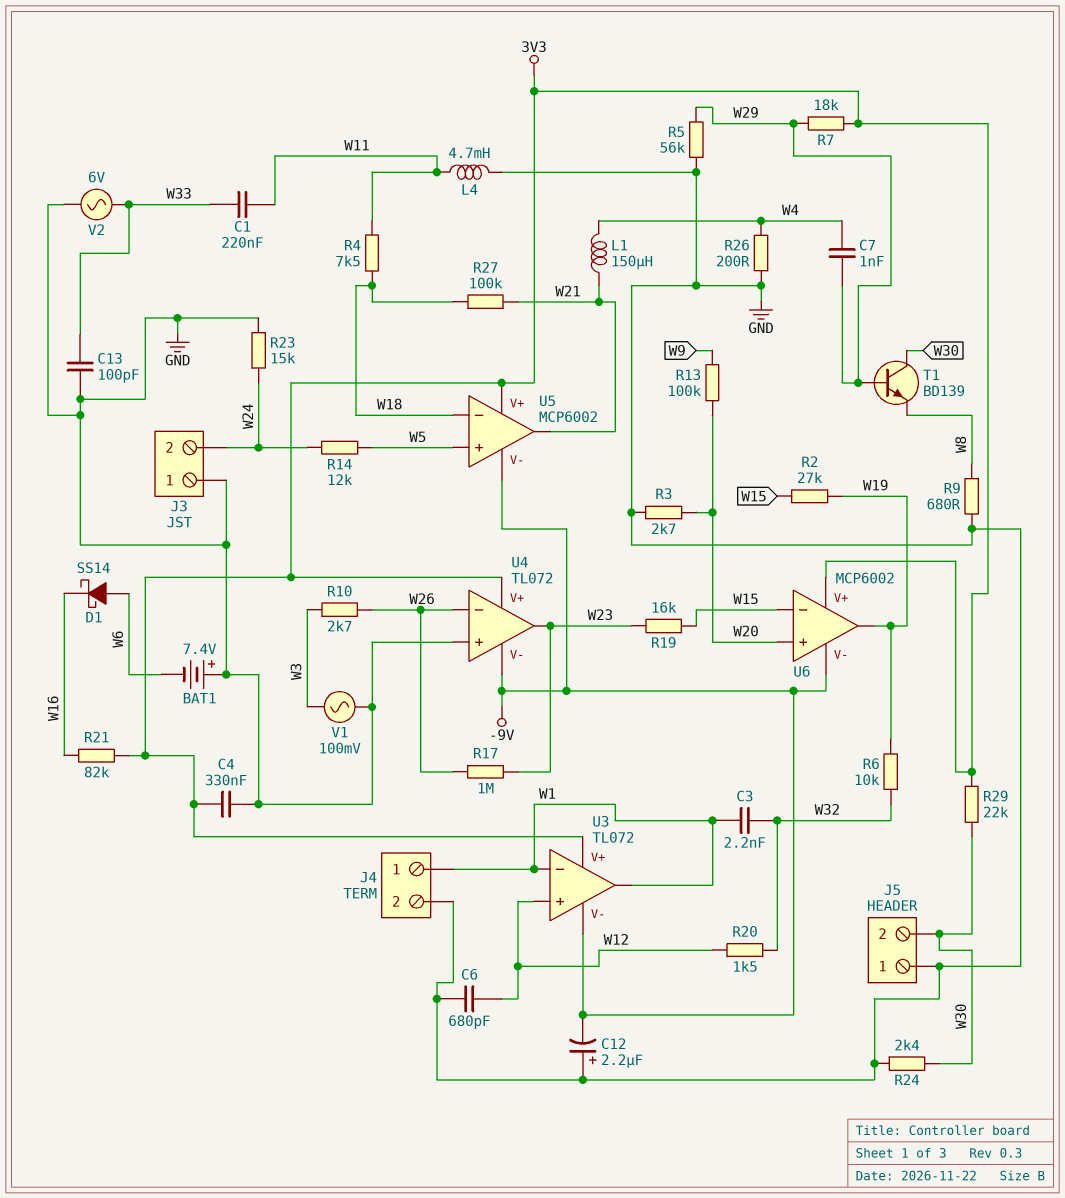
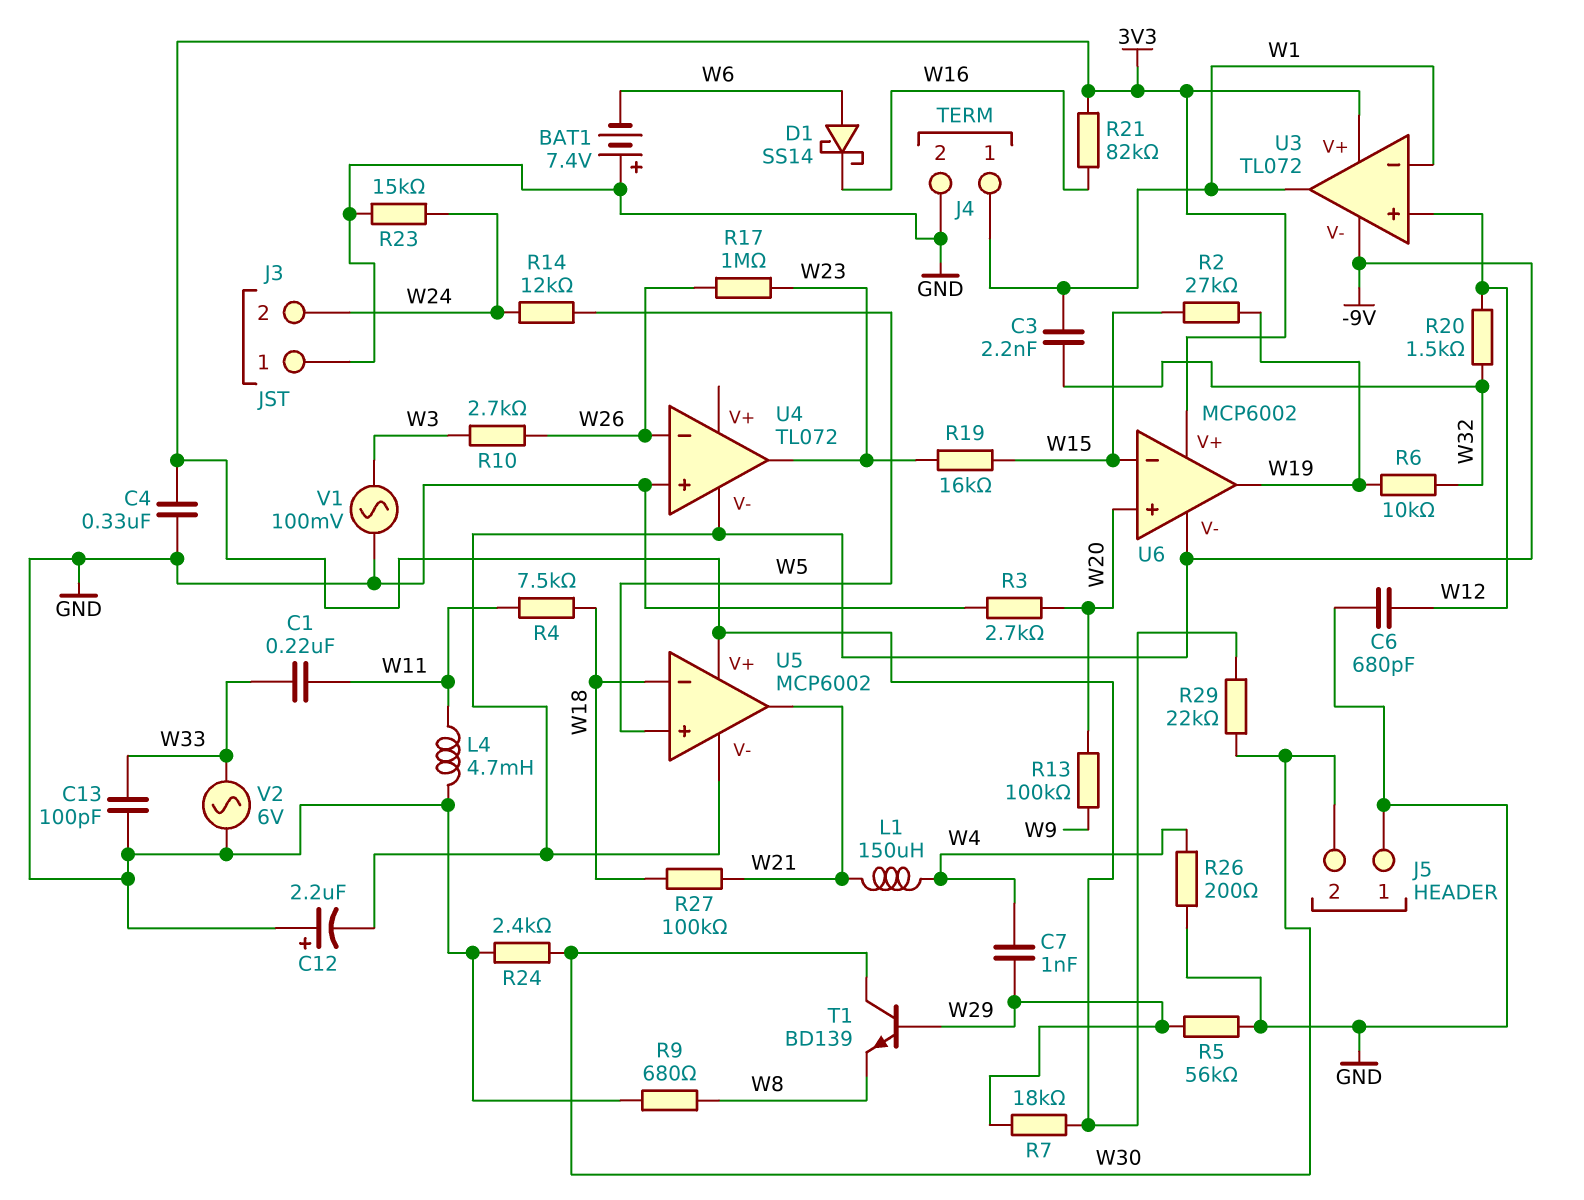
U4 pin V+: 3V3 -> none

